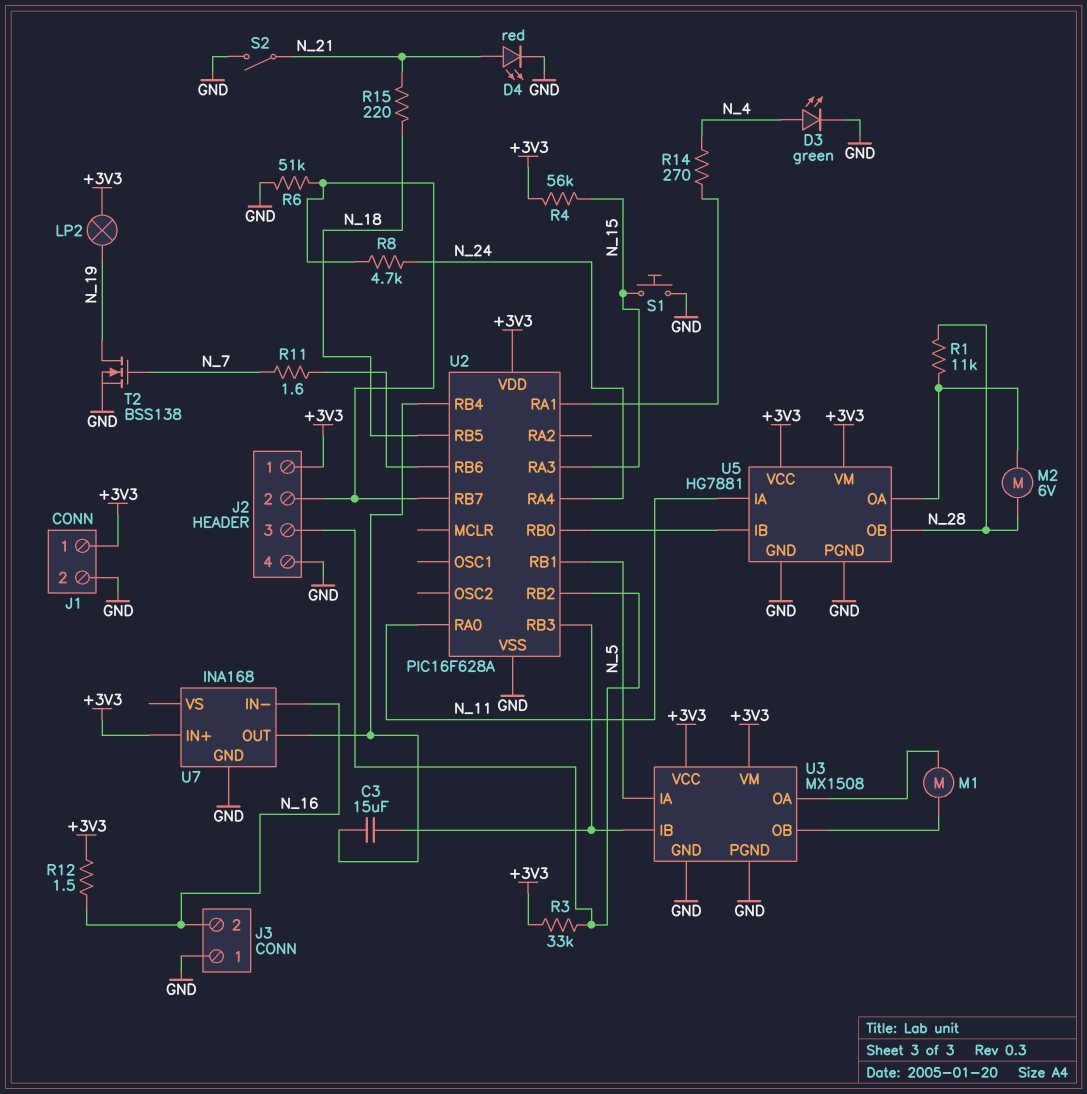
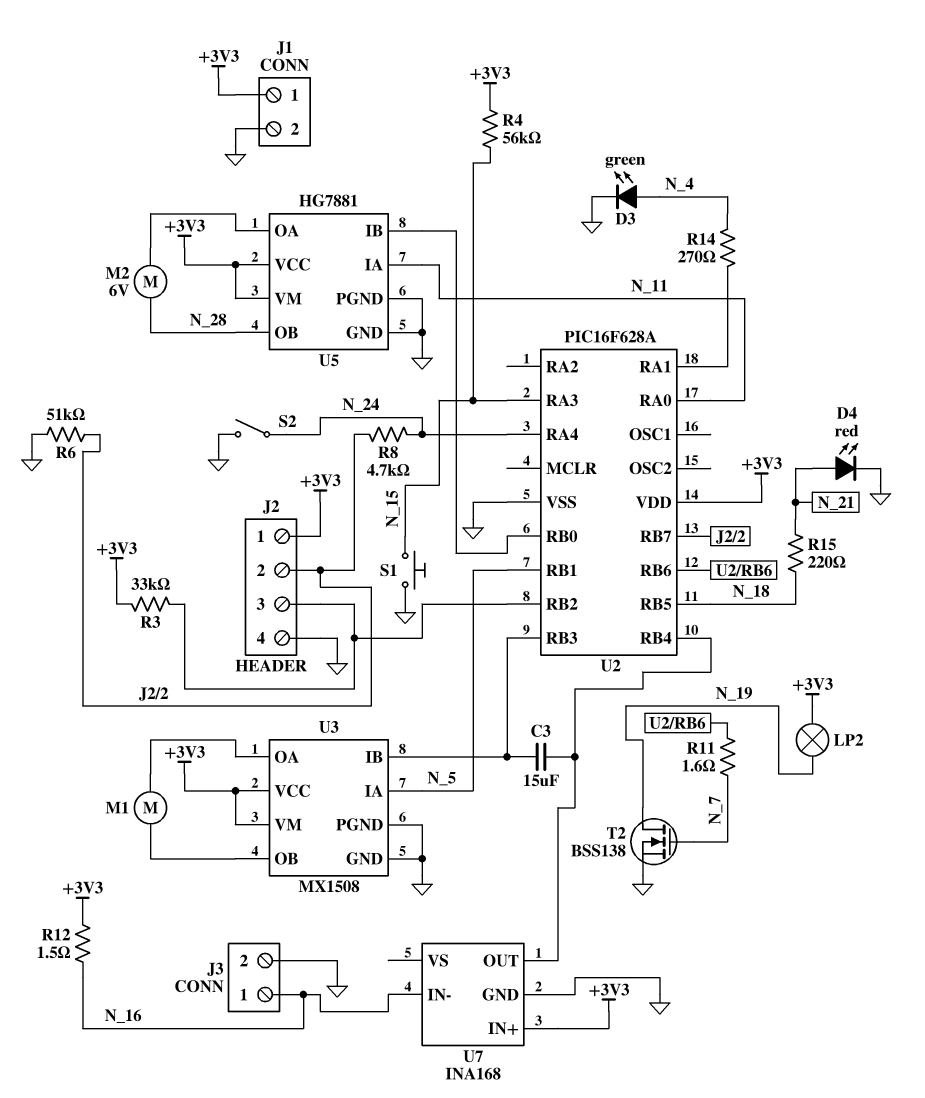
J3 pin 1: GND -> N_16
J3 pin 2: N_16 -> GND
R1: 11k (N_28, U5/OA) -> none
S2: switch (GND, N_21) -> switch (GND, N_24)

